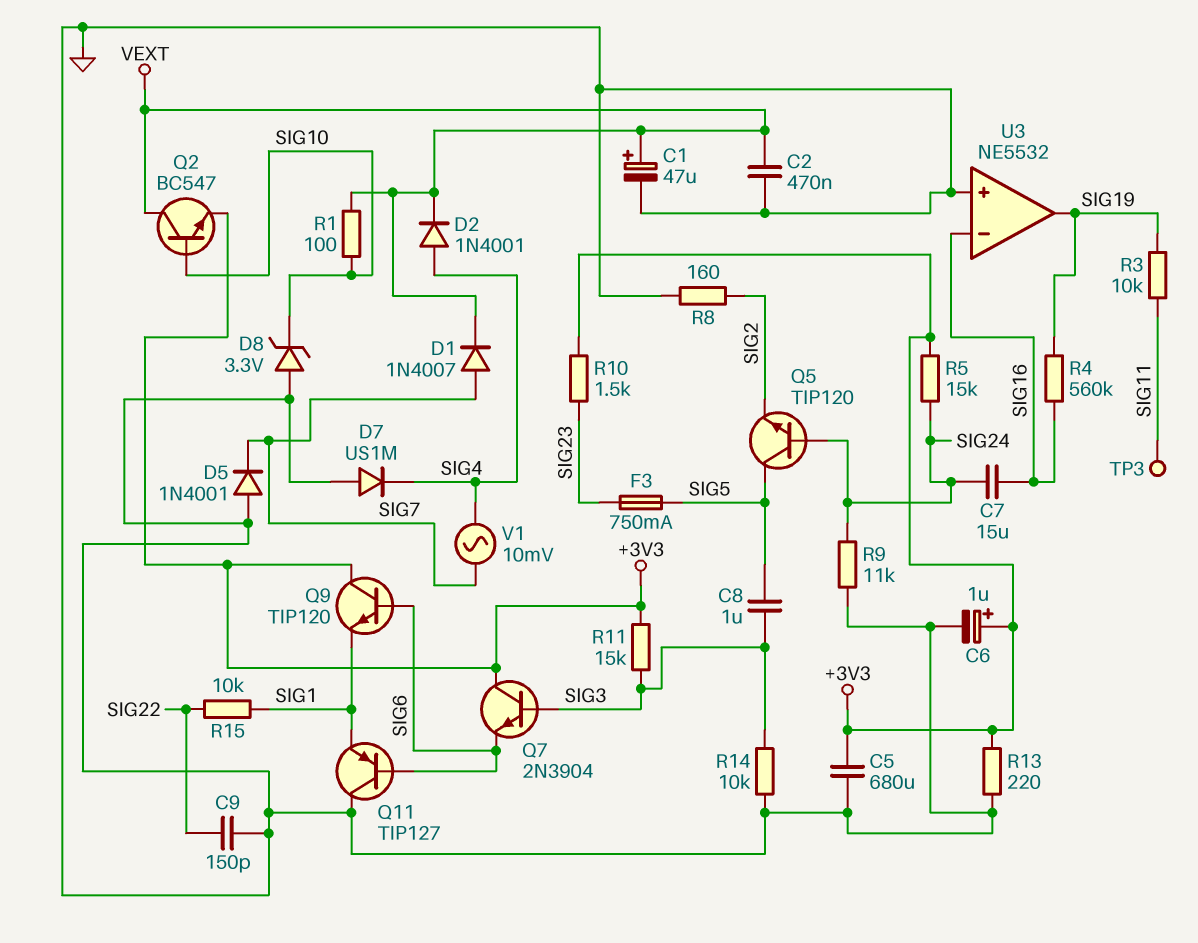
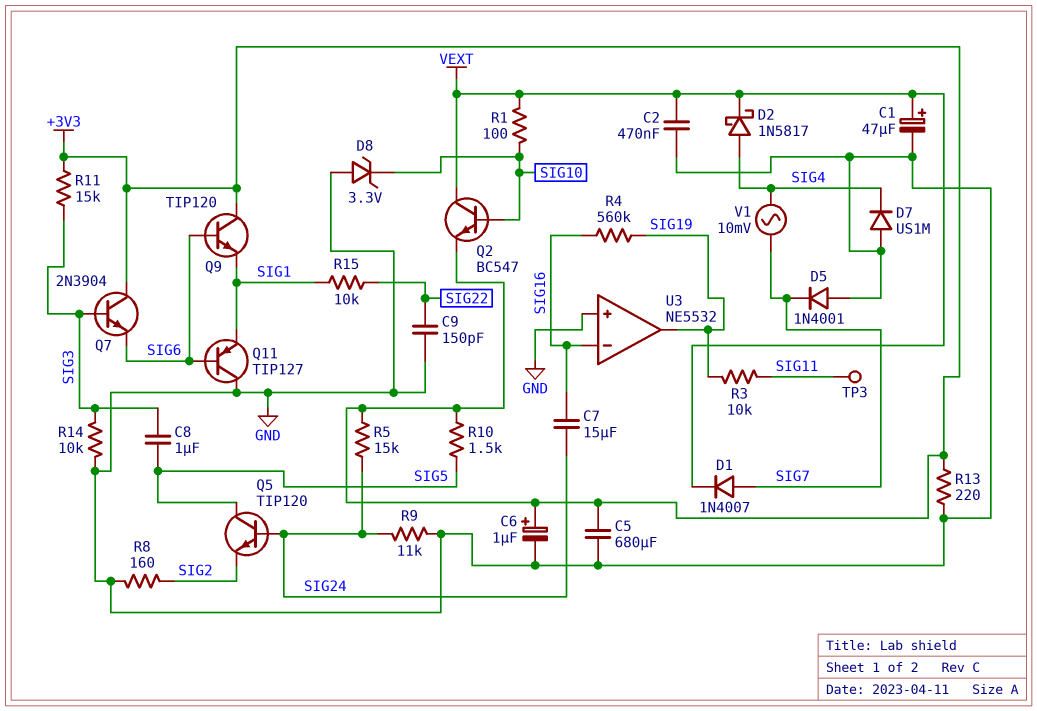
D2: diode 1N4001 (A SIG4, K VEXT) -> schottky 1N5817 (A SIG4, K VEXT)
F3: 750mA (SIG5, SIG23) -> none
R10: 1.5k (+3V3, SIG23) -> 1.5k (+3V3, SIG5)

